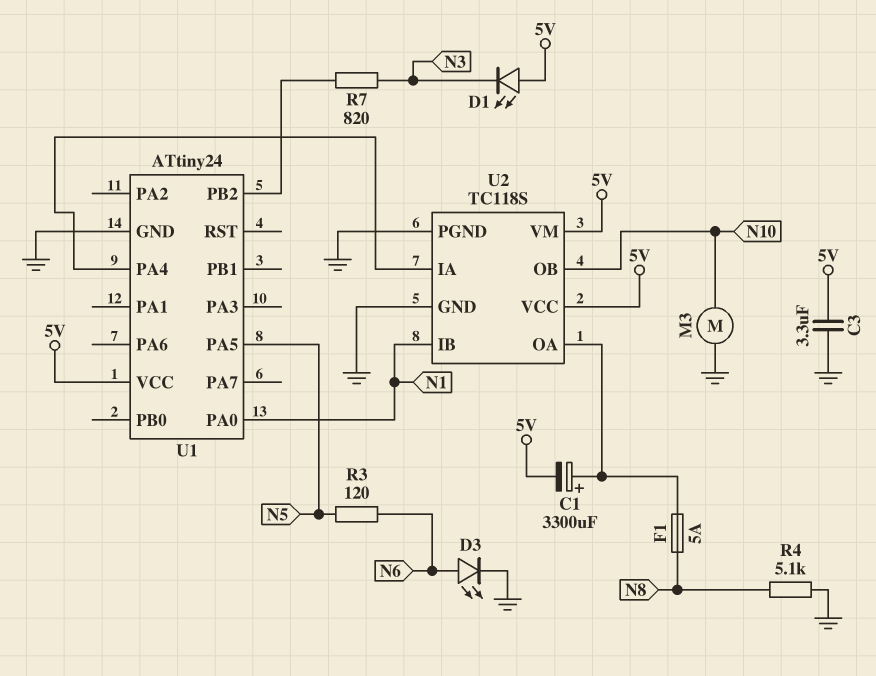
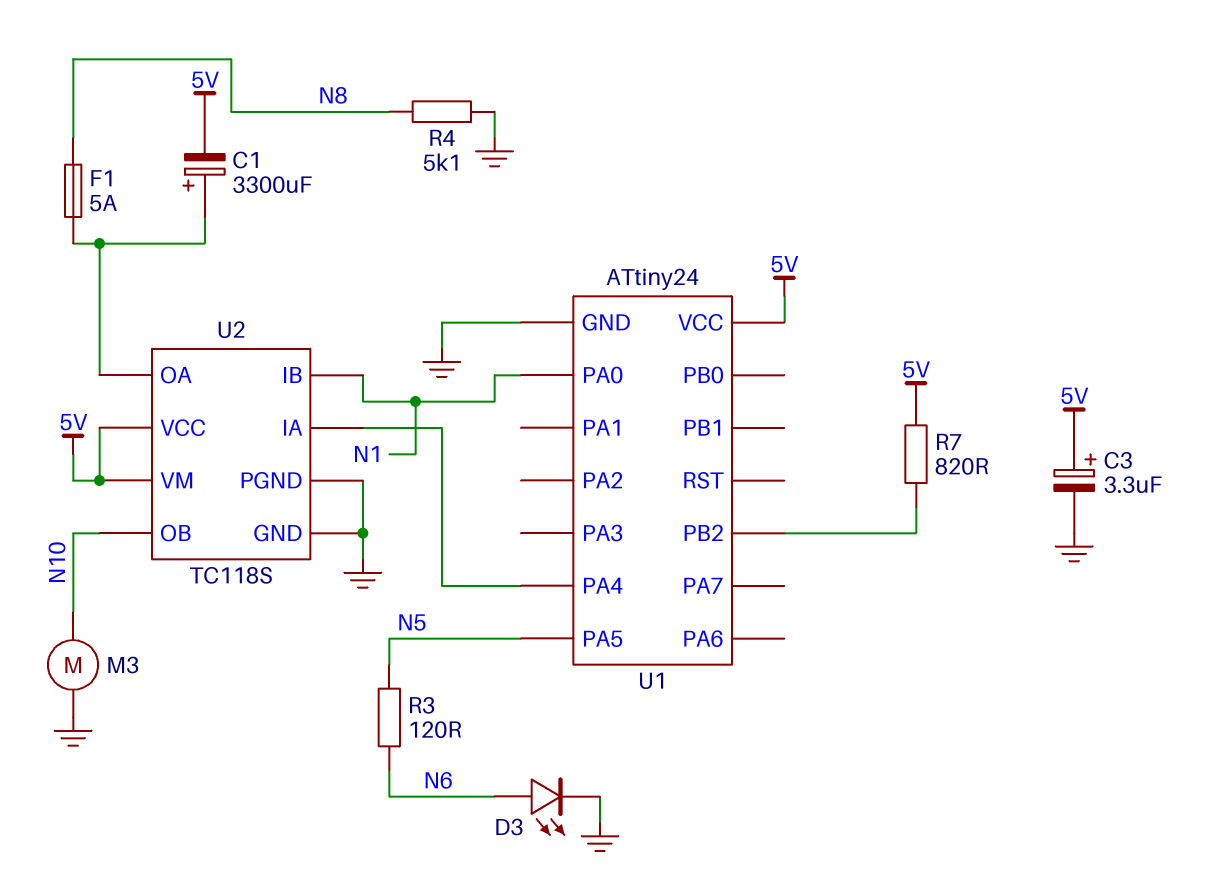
C3: 3.3uF (5V, GND) -> 3.3uF (plus 5V, minus GND)
D1: LED (A 5V, K N3) -> none
R7: 820 (N3, U1/PB2) -> 820 (5V, U1/PB2)

